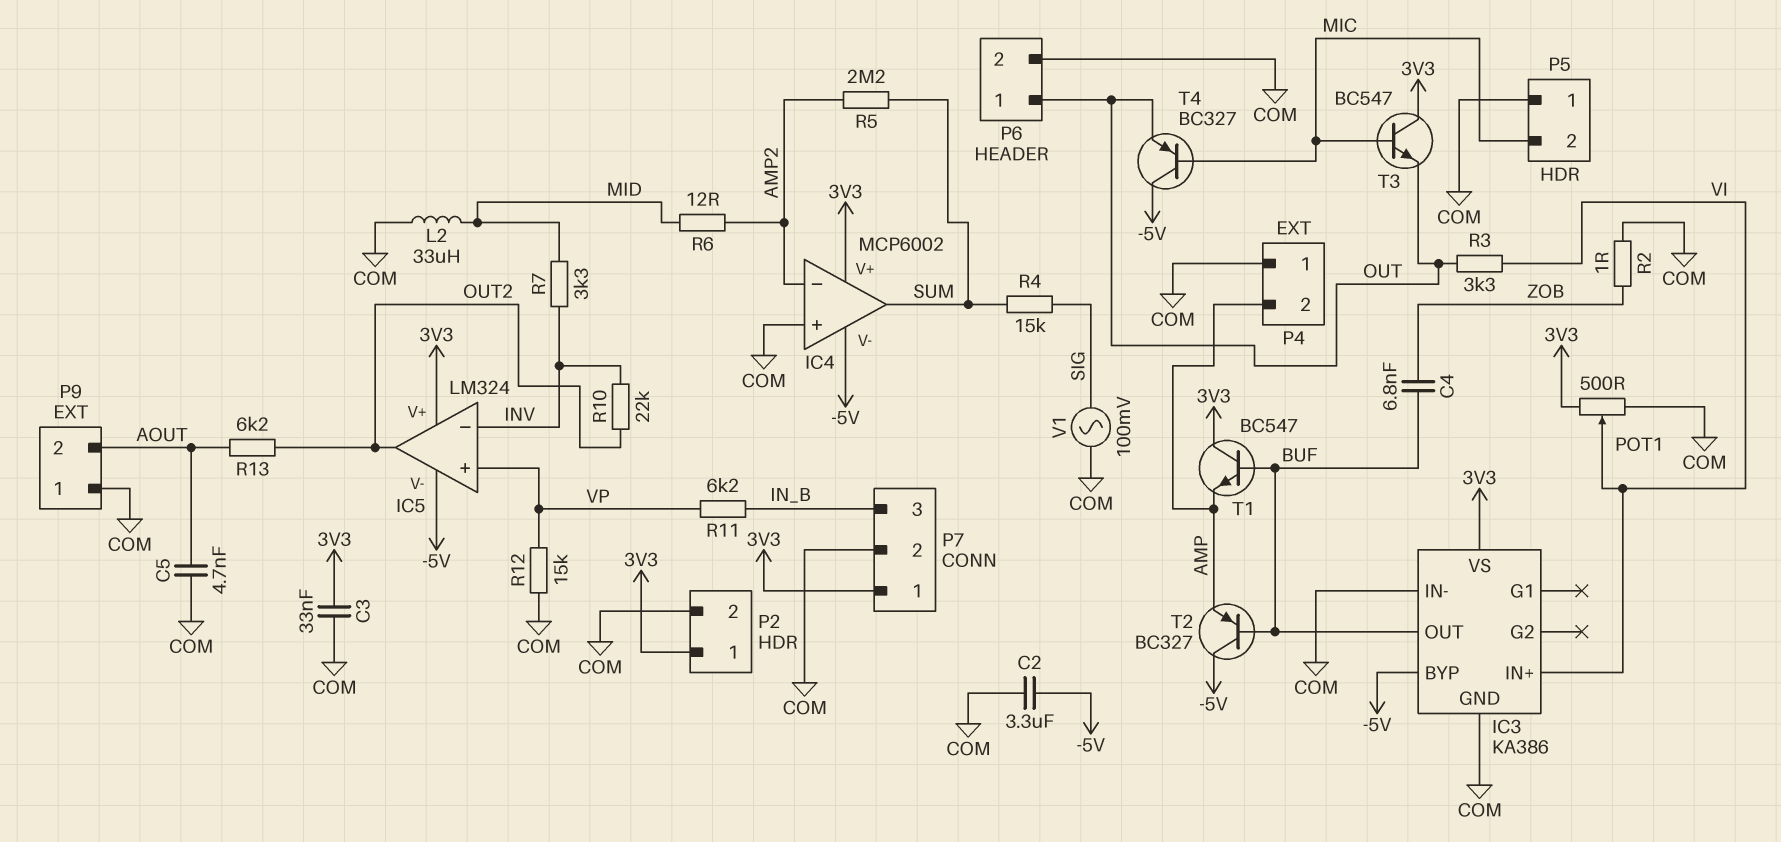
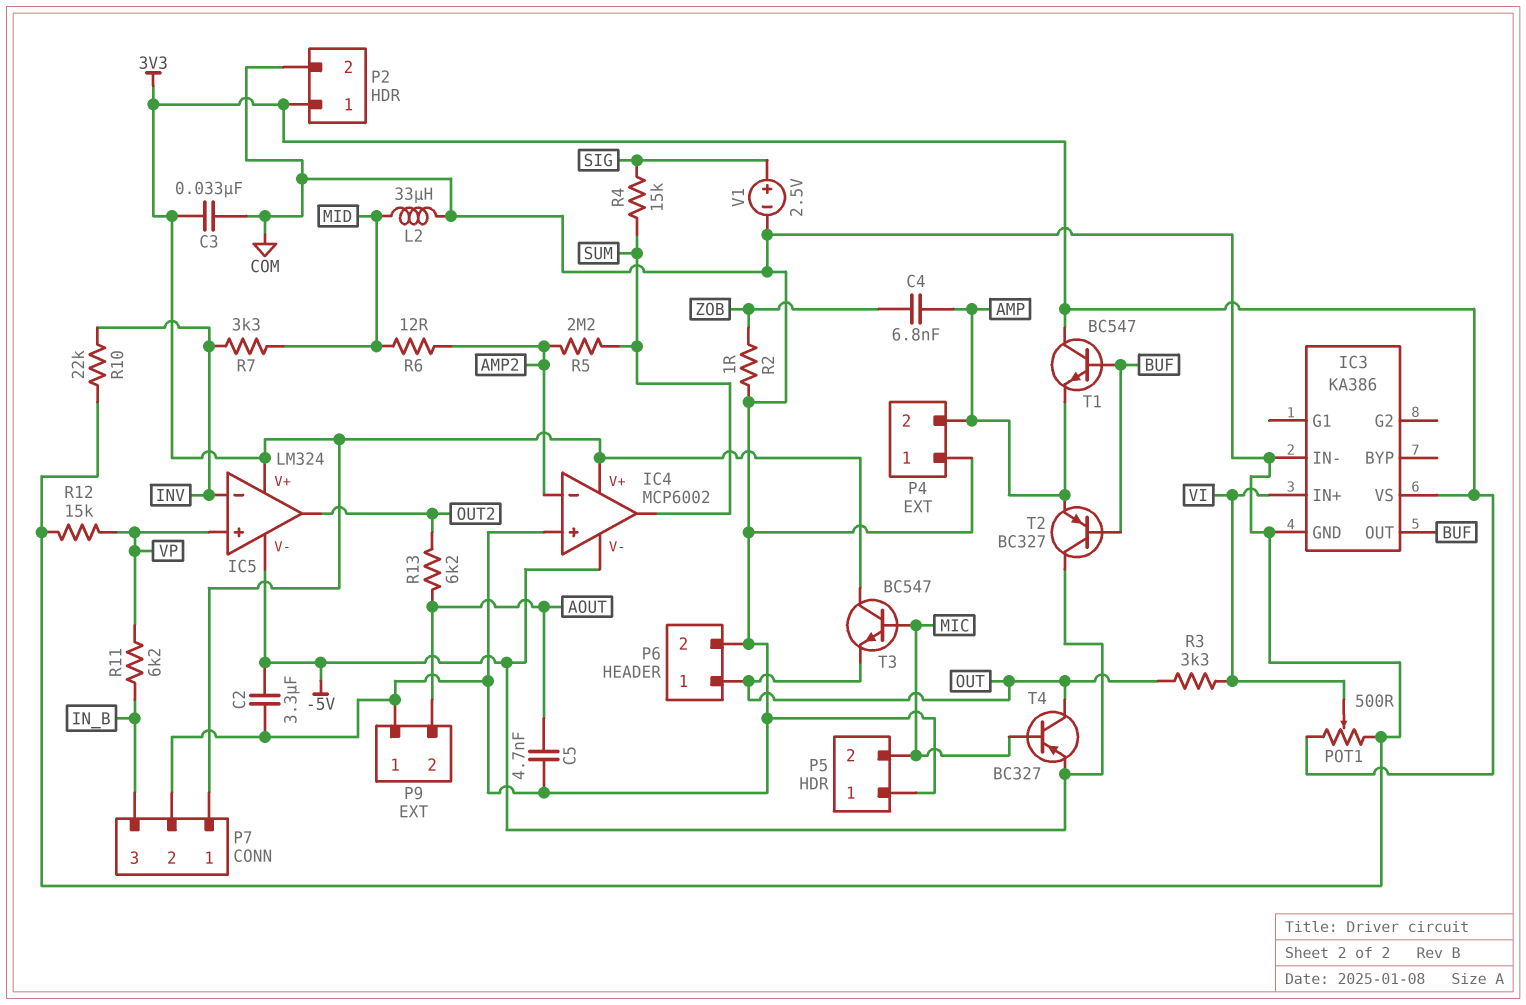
C4: 6.8nF (BUF, ZOB) -> 6.8nF (AMP, ZOB)
IC3 pin BYP: -5V -> none
R10: 22k (INV, OUT2) -> 22k (COM, INV)
T4: PNP BC327 (B MIC, C -5V, E OUT) -> PNP BC327 (B MIC, C OUT, E -5V)
V1: AC 100mV (COM, SIG) -> 2.5V (plus SIG, minus COM)

